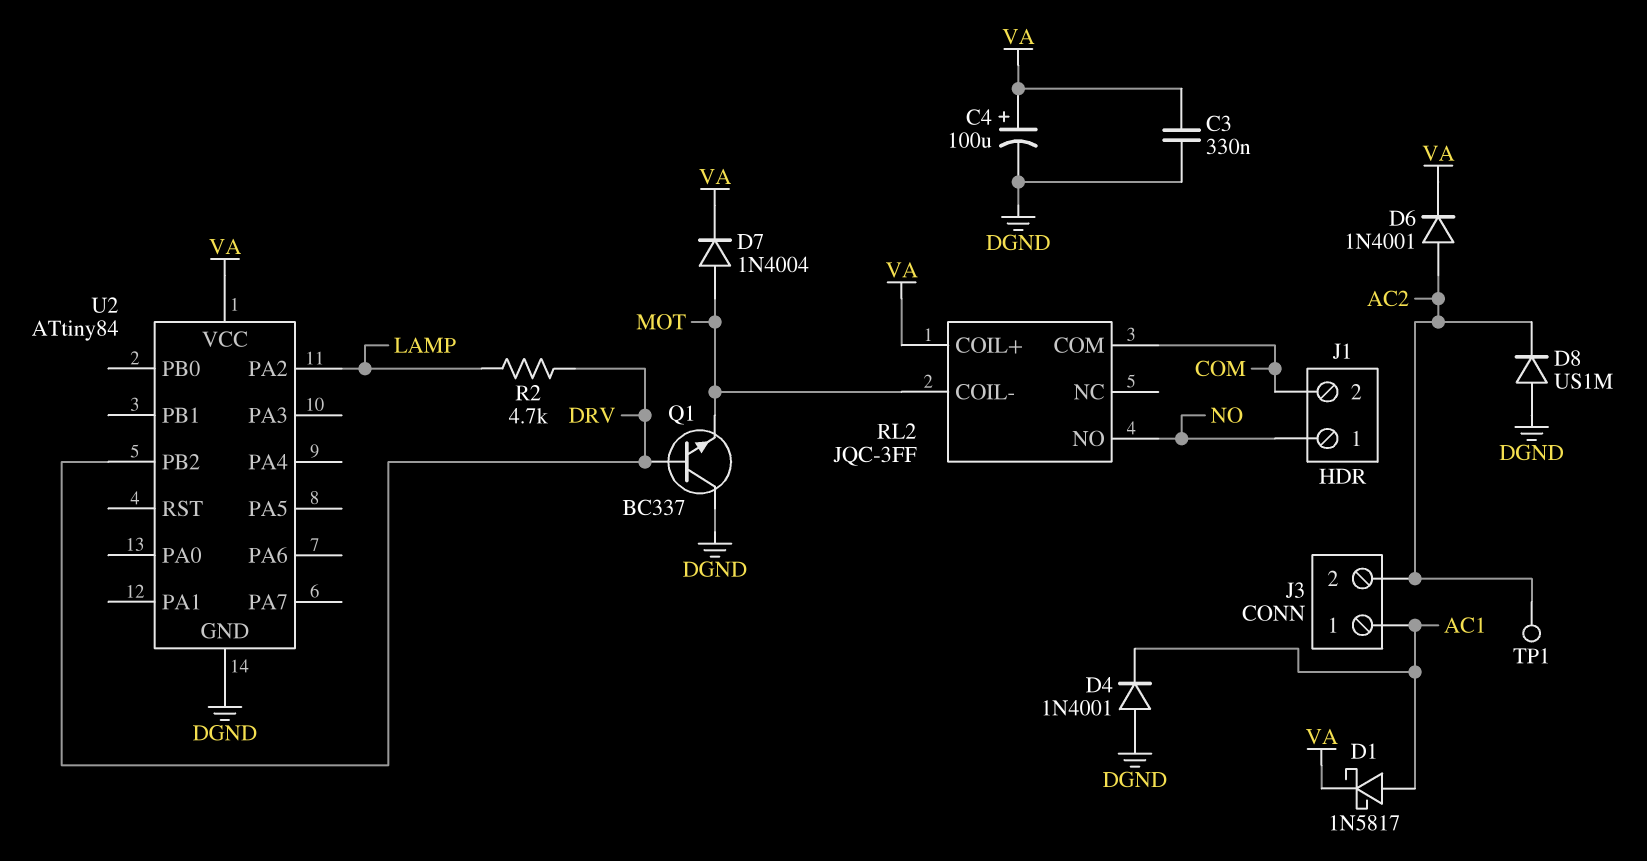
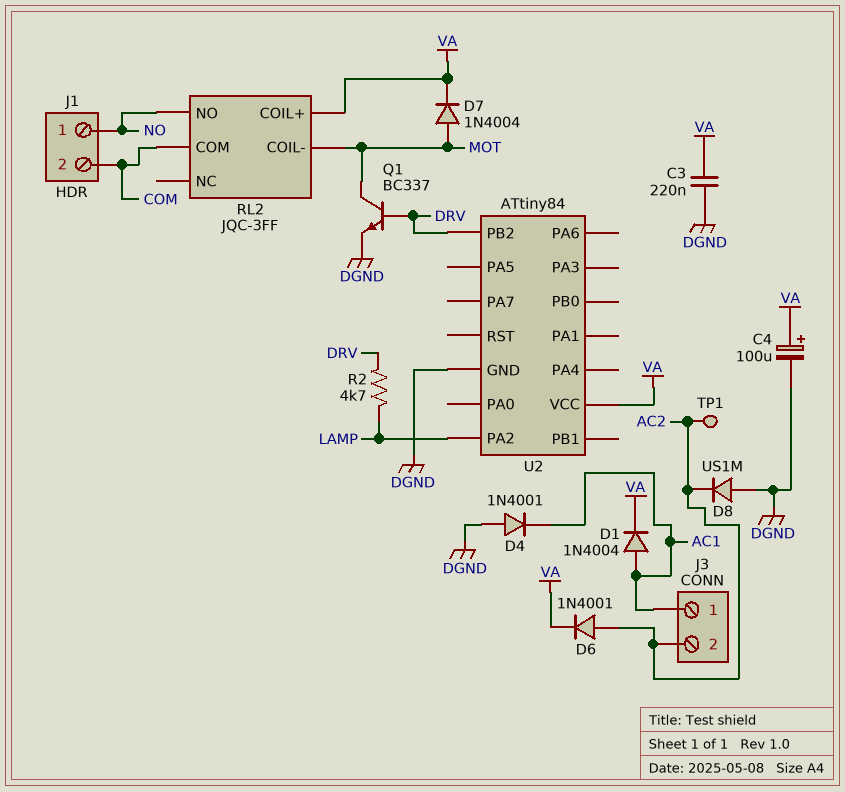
C3: 330nF (DGND, VA) -> 220nF (DGND, VA)
D1: schottky 1N5817 (A AC1, K VA) -> diode 1N4004 (A AC1, K VA)
Q1: NPN BC337 (B DRV, C DGND, E MOT) -> NPN BC337 (B DRV, C MOT, E DGND)

